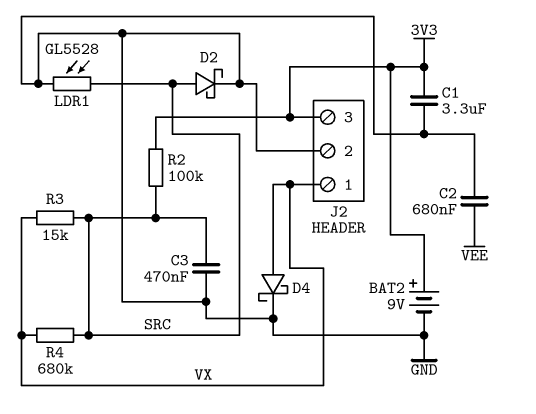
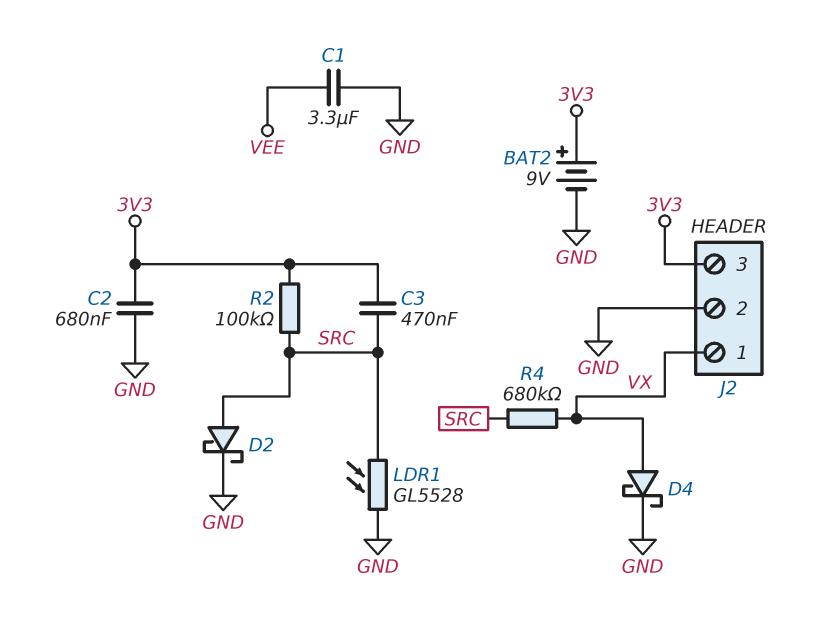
C1: 3.3uF (3V3, GND) -> 3.3uF (GND, VEE)
C2: 680nF (GND, VEE) -> 680nF (3V3, GND)
C3: 470nF (GND, SRC) -> 470nF (3V3, SRC)
R3: 15k (SRC, VX) -> none

